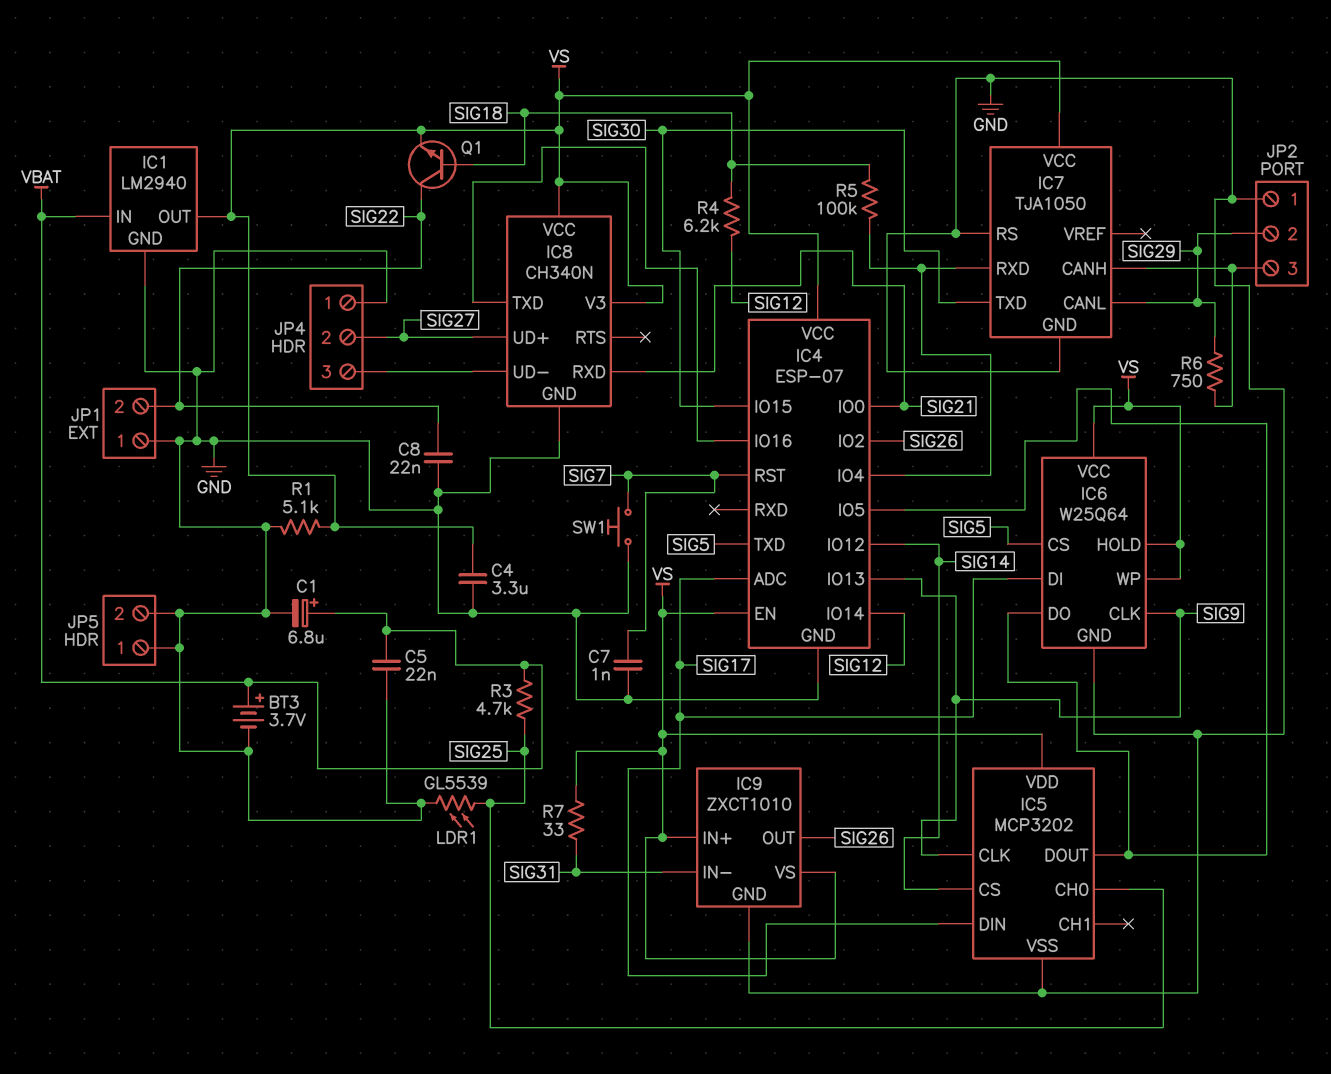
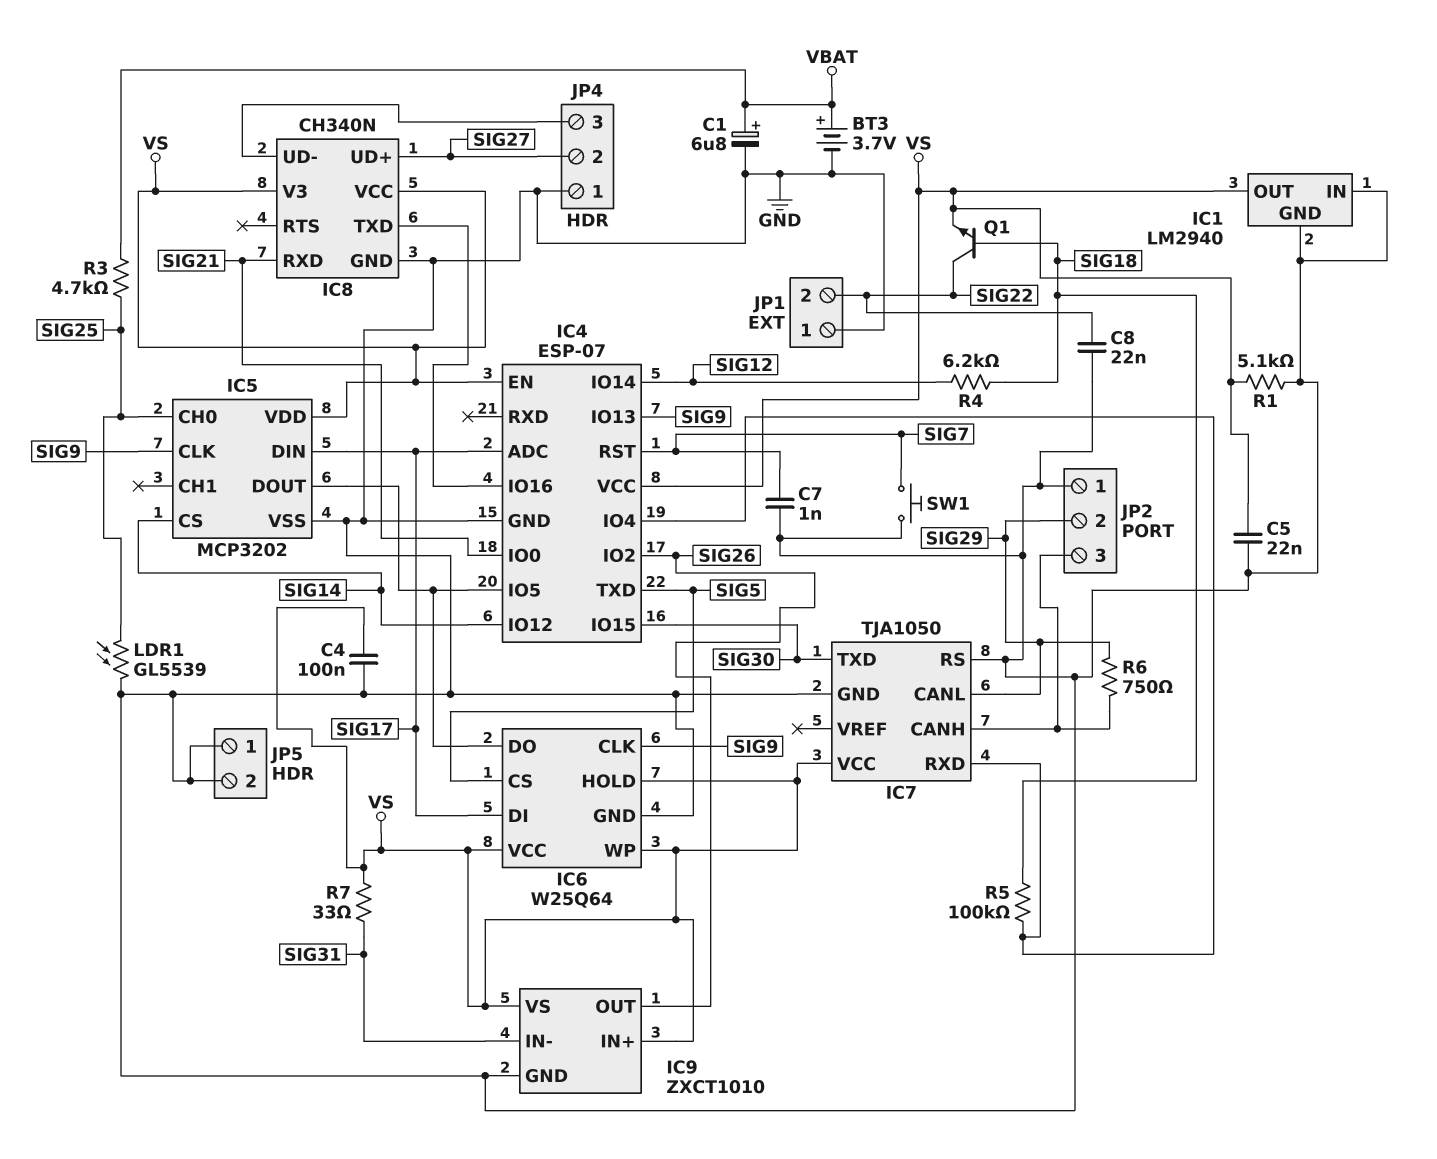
C4: 3.3uF (GND, VS) -> 100nF (GND, VS)
C5: 22nF (GND, VBAT) -> 22nF (GND, VS)
IC1 pin IN: VBAT -> GND

